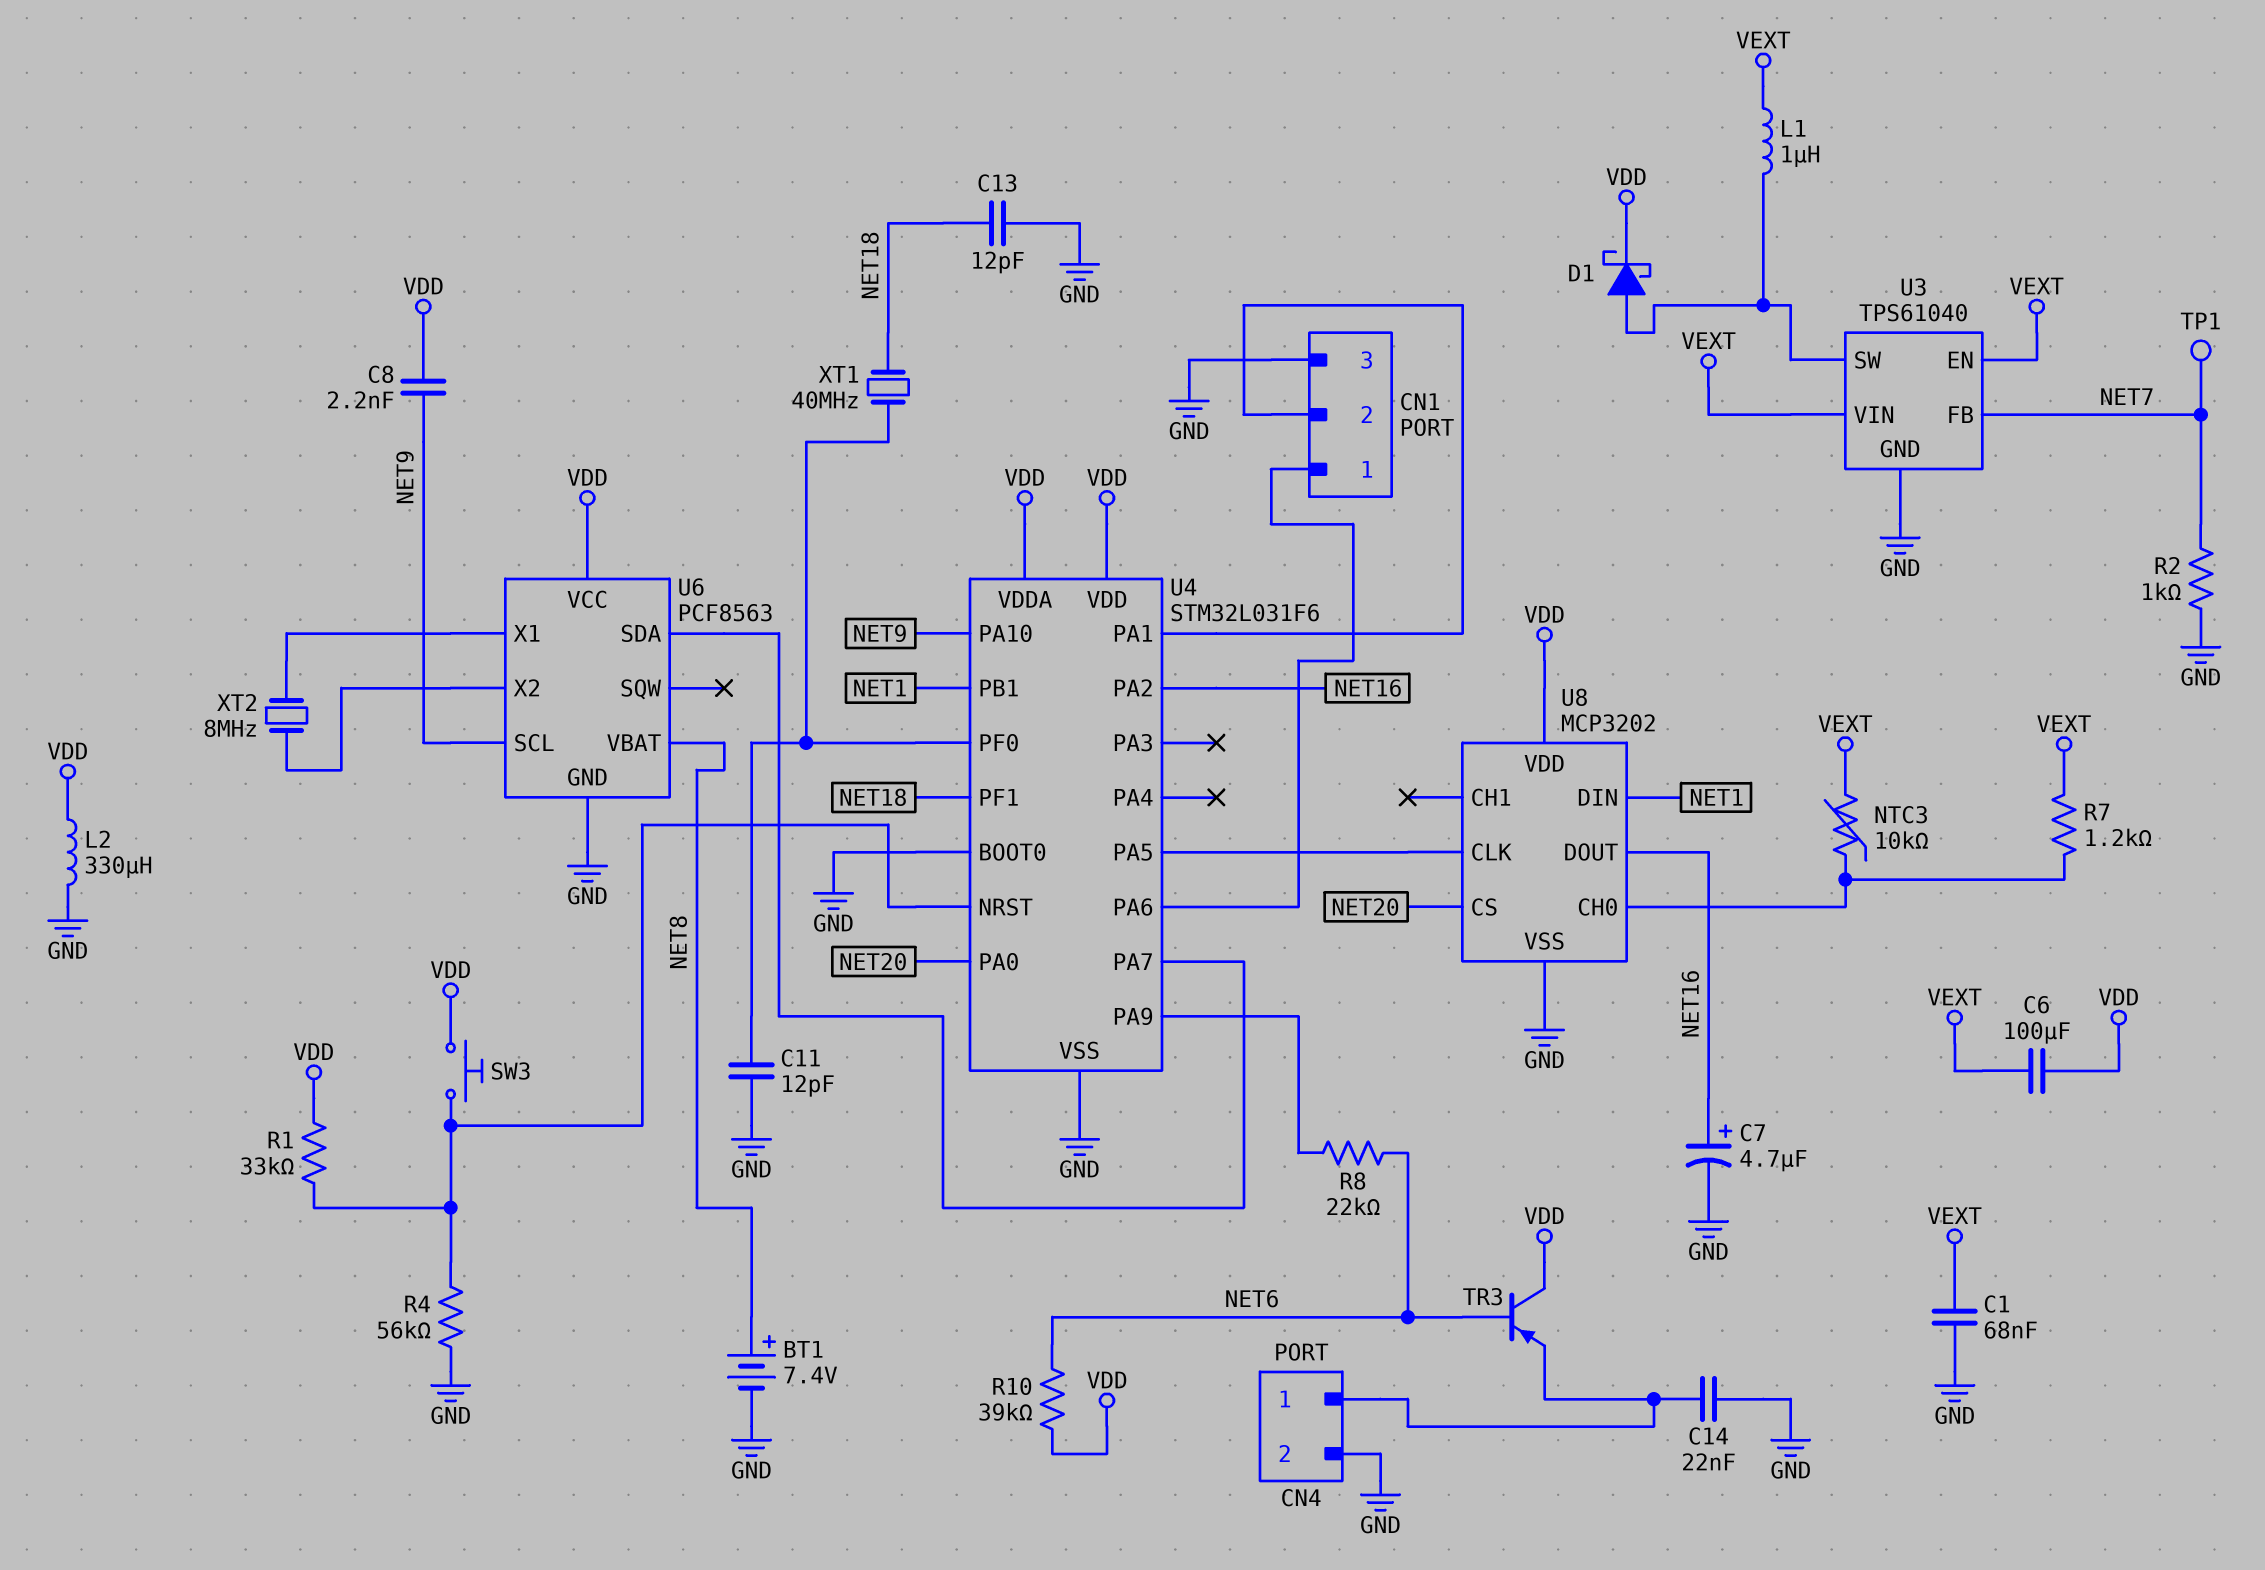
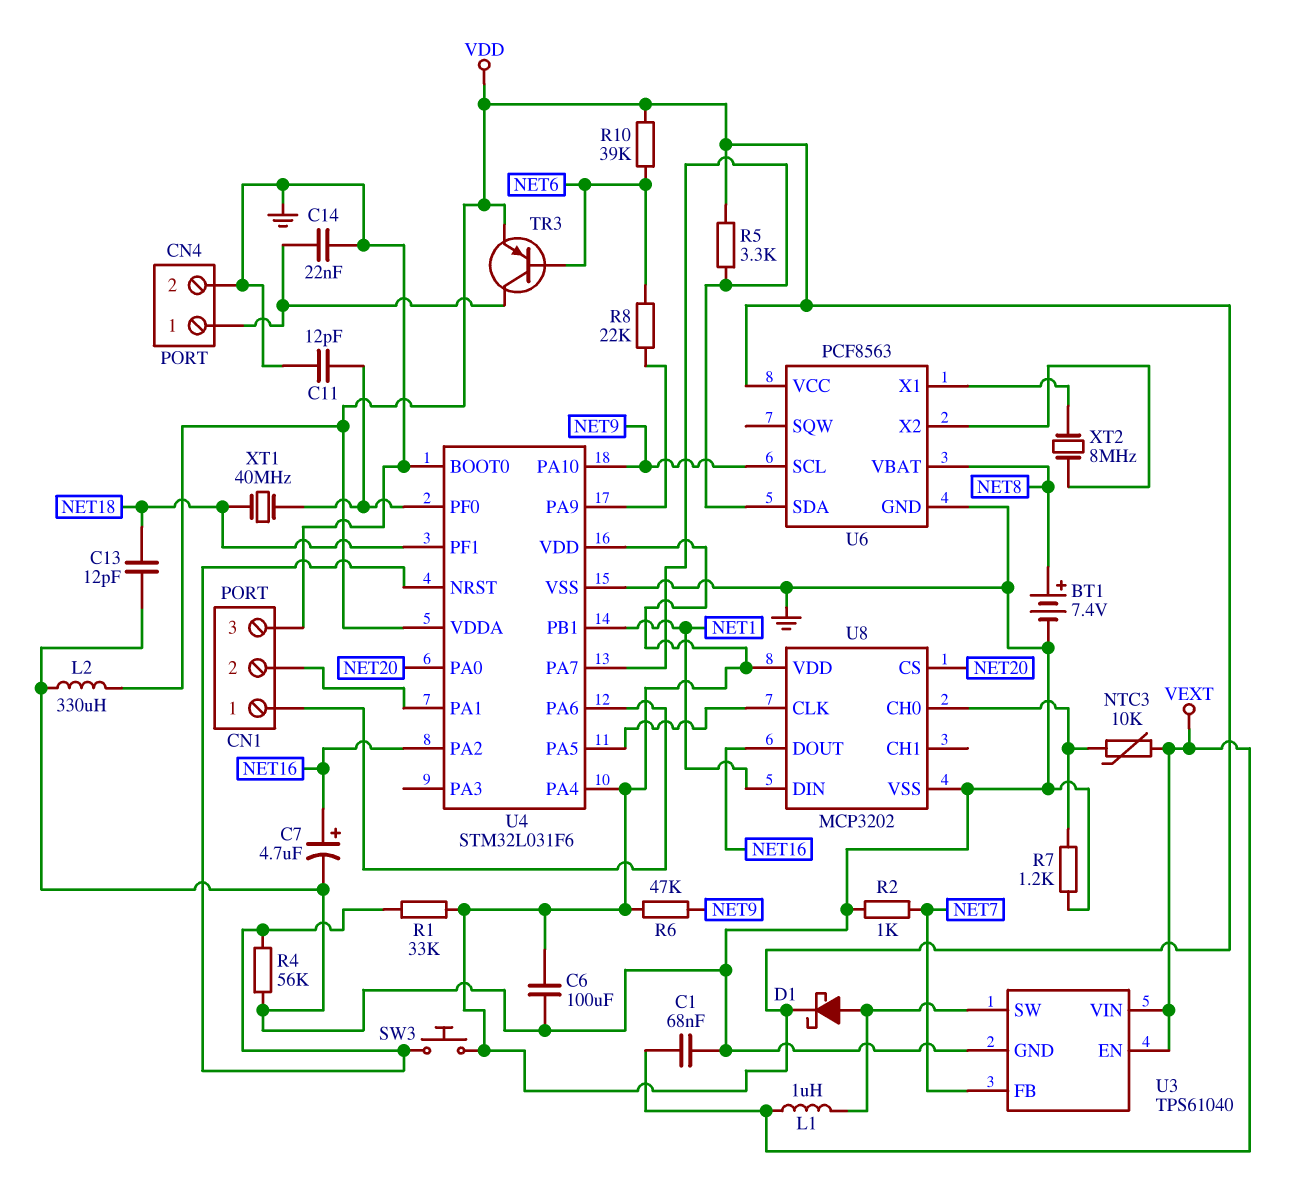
C6: 100uF (VDD, VEXT) -> 100uF (GND, VDD)
C8: 2.2nF (NET9, VDD) -> none
R5: none -> 3.3k (U4/PA7, VDD)
R6: none -> 47k (NET9, VDD)
R7: 1.2k (U8/CH0, VEXT) -> 1.2k (GND, U8/CH0)
TP1: test point (NET7) -> none
TR3: PNP (B NET6, C VDD, E CN4/1) -> PNP (B NET6, C CN4/1, E VDD)
U4 pin PA4: none -> VDD

